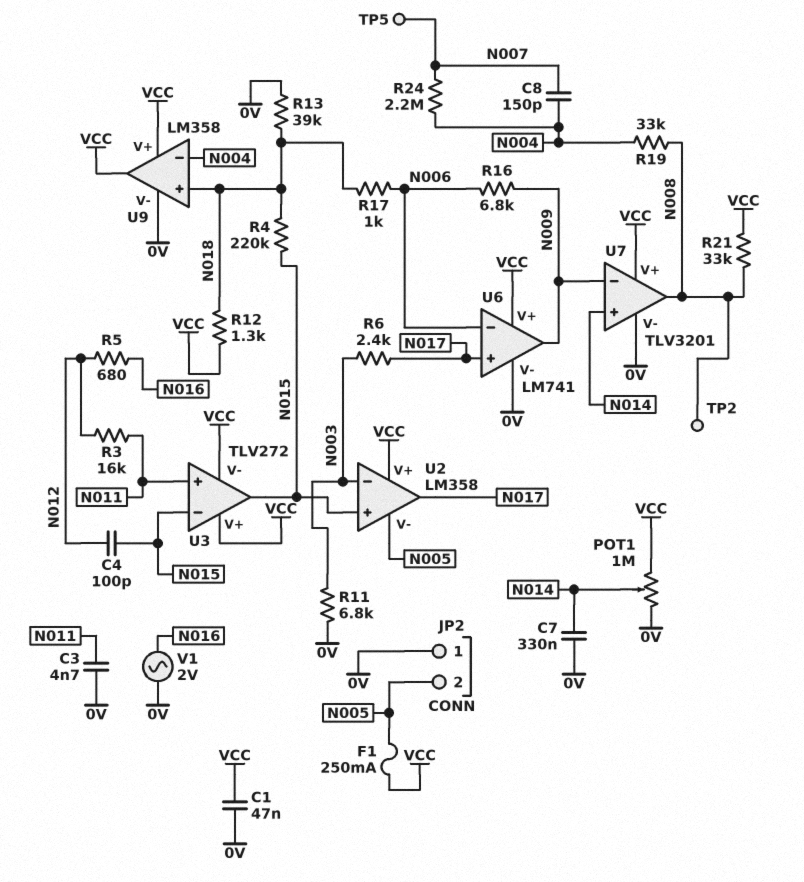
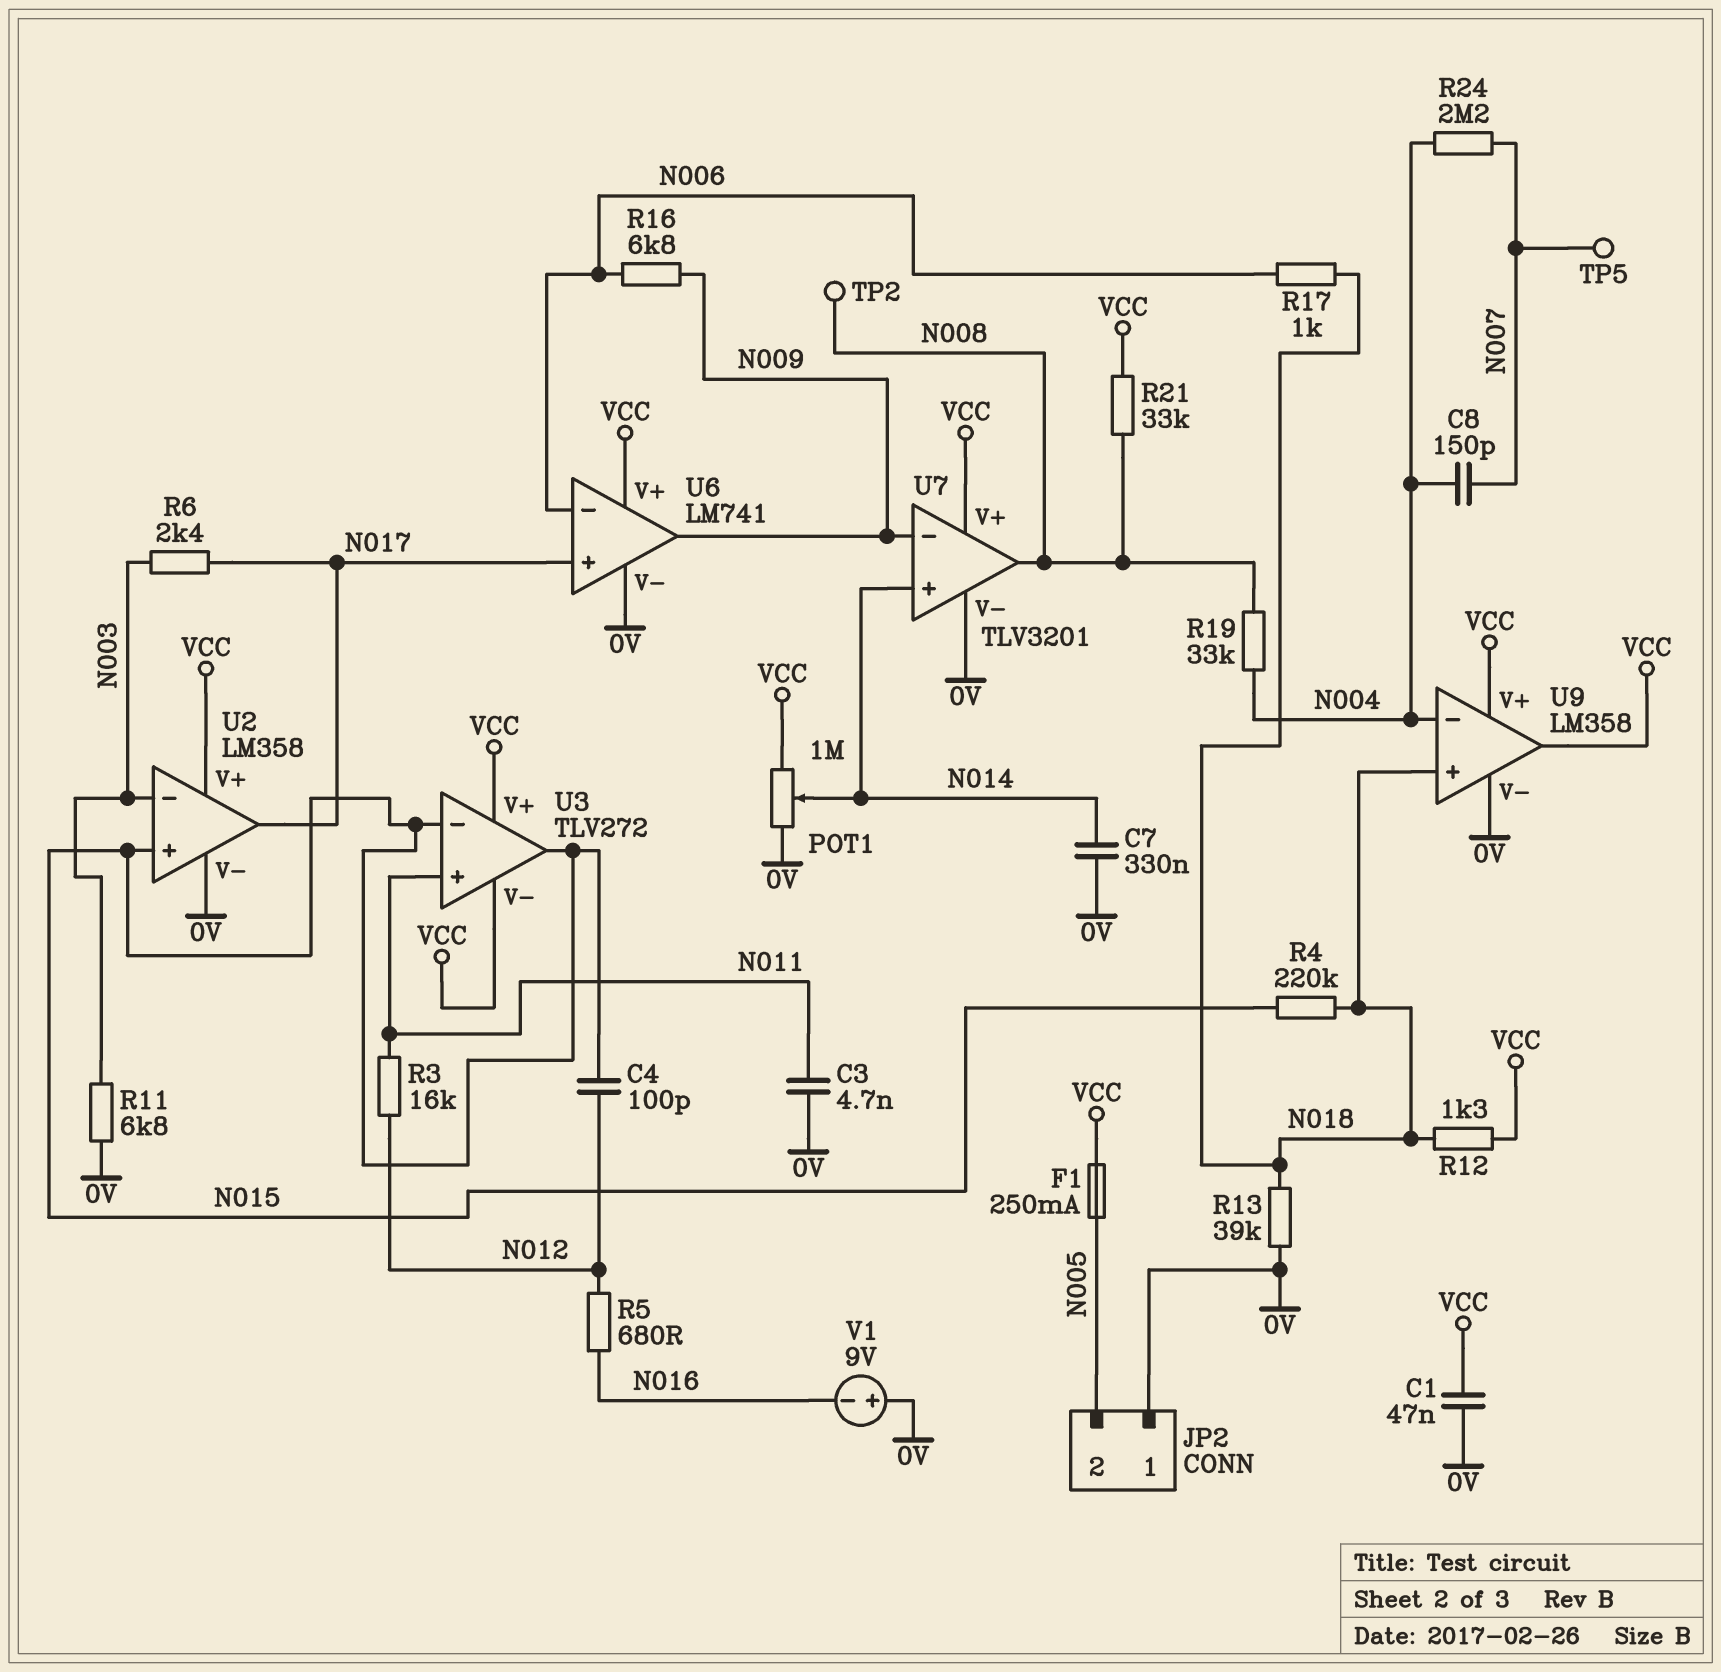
U2 pin V-: N005 -> 0V
V1: AC 2V (0V, N016) -> 9V (plus 0V, minus N016)

